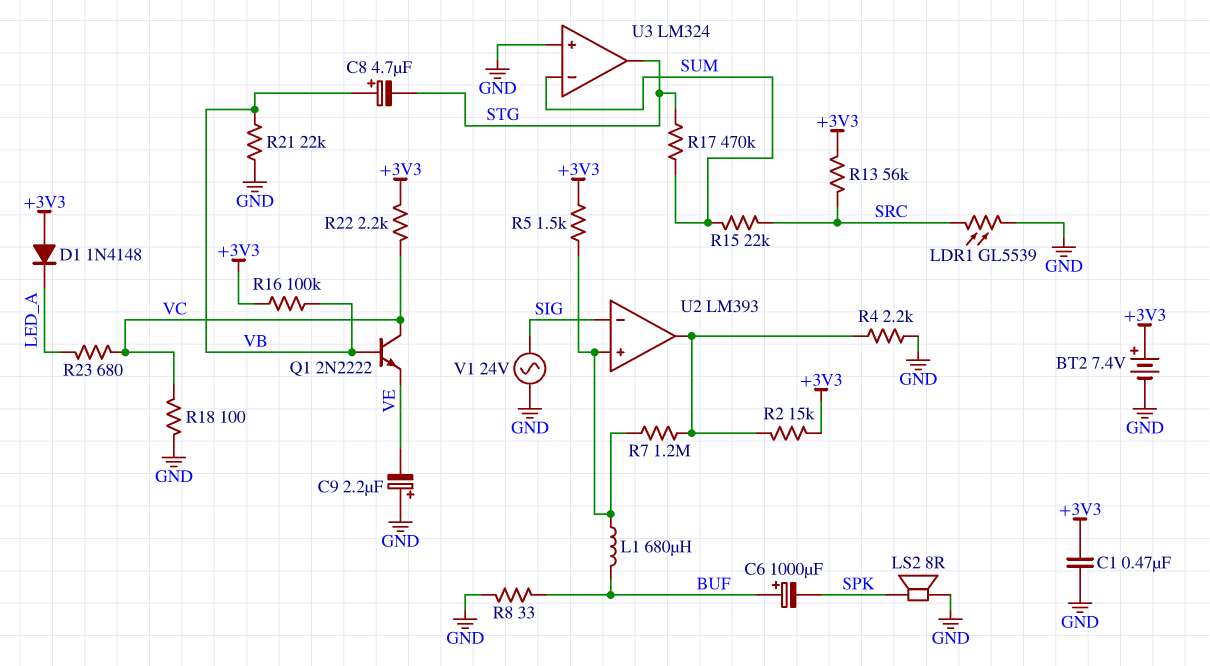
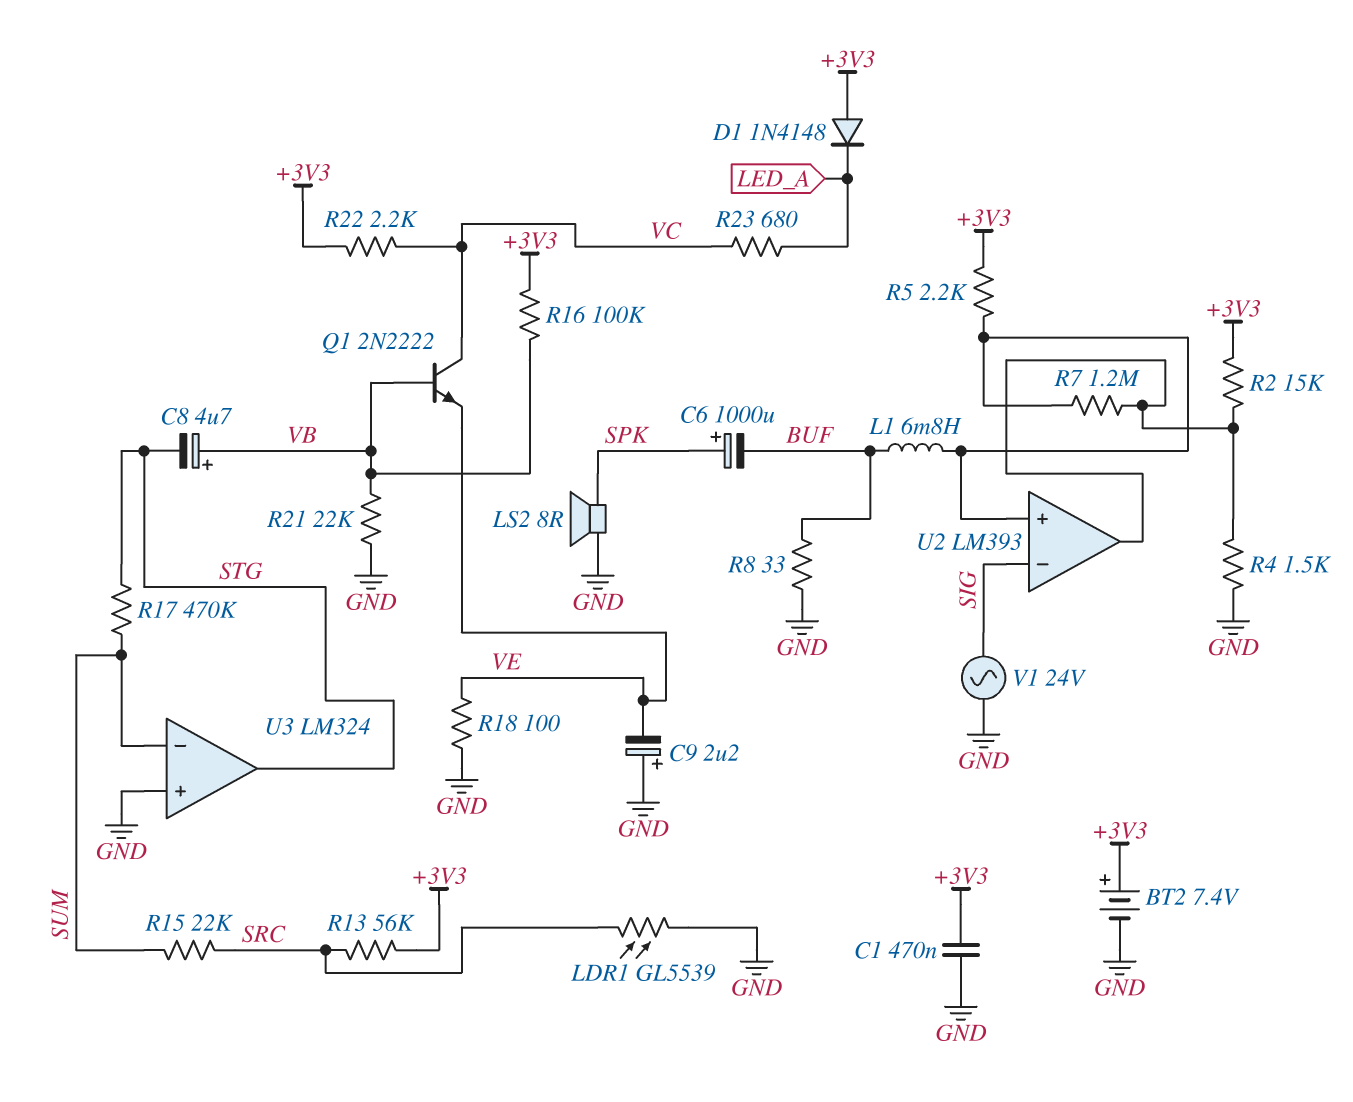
C6: 1000uF (plus BUF, minus SPK) -> 1000uF (plus SPK, minus BUF)
L1: 680uH (BUF, U2/in+) -> 6.8mH (BUF, U2/in+)
R4: 2.2k (GND, U2/out) -> 1.5k (GND, U2/out)
R5: 1.5k (+3V3, U2/in+) -> 2.2k (+3V3, U2/in+)
R18: 100 (GND, VC) -> 100 (GND, VE)

